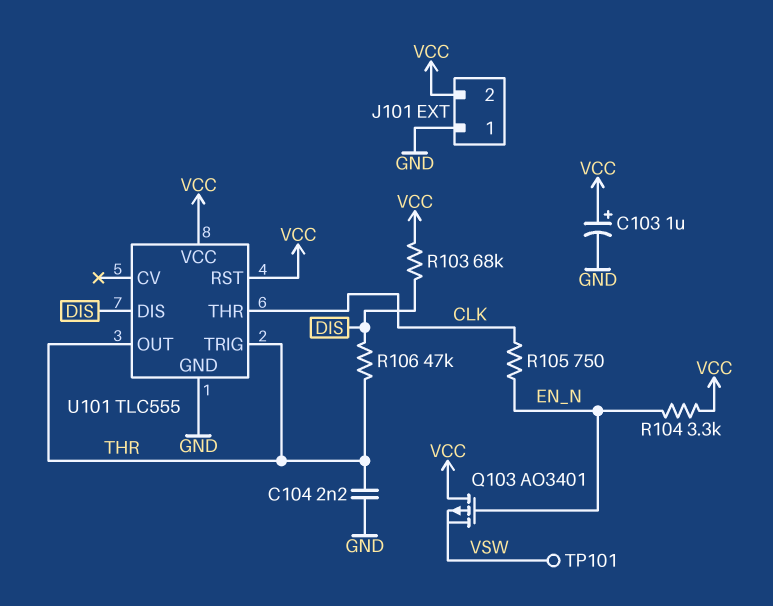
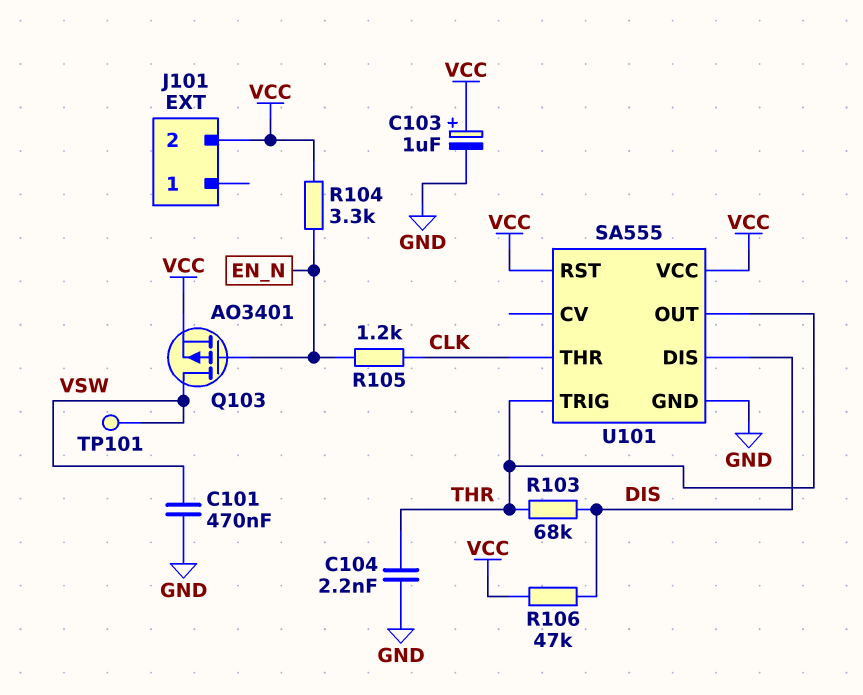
C101: none -> 470nF (GND, VSW)
J101 pin 1: GND -> none
Q103: PMOS AO3401 (G EN_N, D VCC, S VSW) -> PMOS AO3401 (G EN_N, D VSW, S VCC)
R103: 68k (DIS, VCC) -> 68k (DIS, THR)
R105: 750 (CLK, EN_N) -> 1.2k (CLK, EN_N)
R106: 47k (DIS, THR) -> 47k (DIS, VCC)
U101: TLC555 -> SA555

